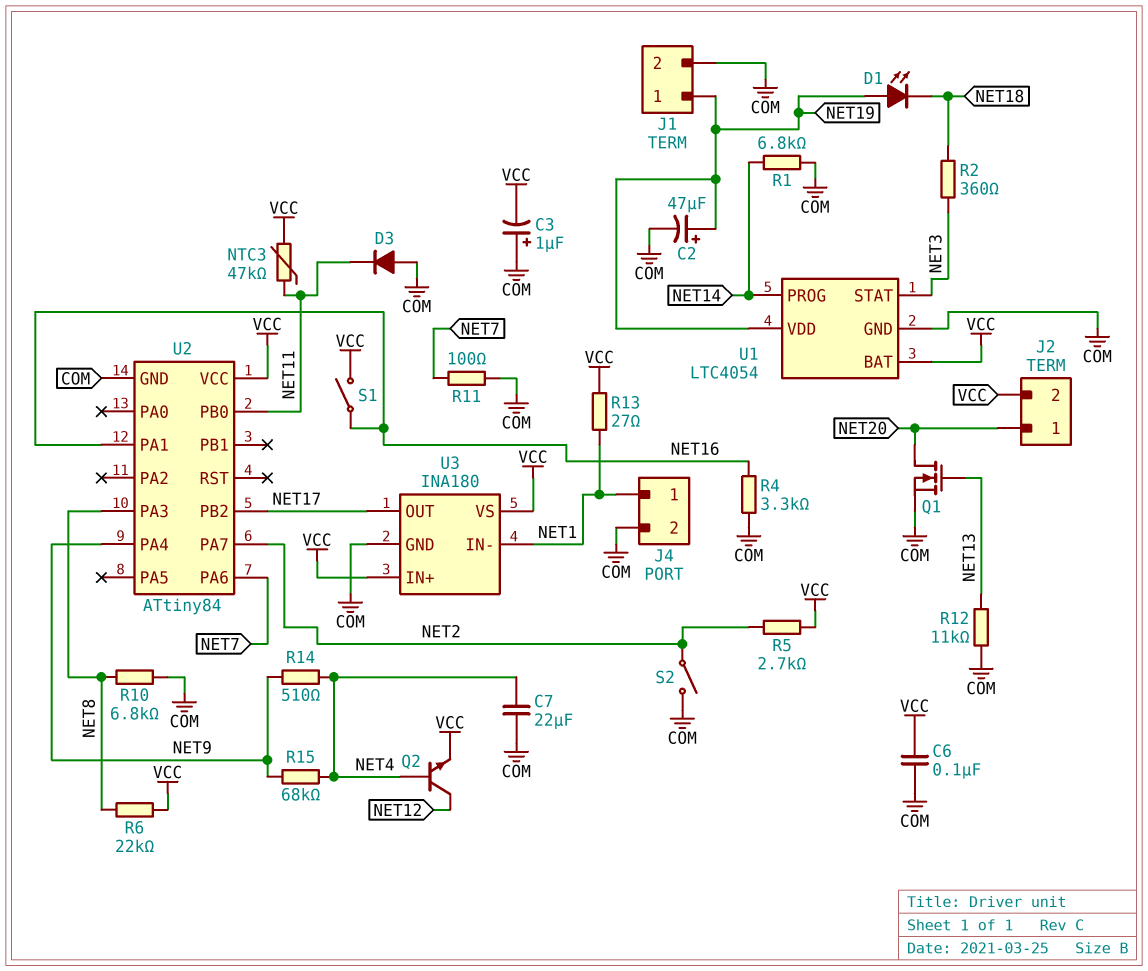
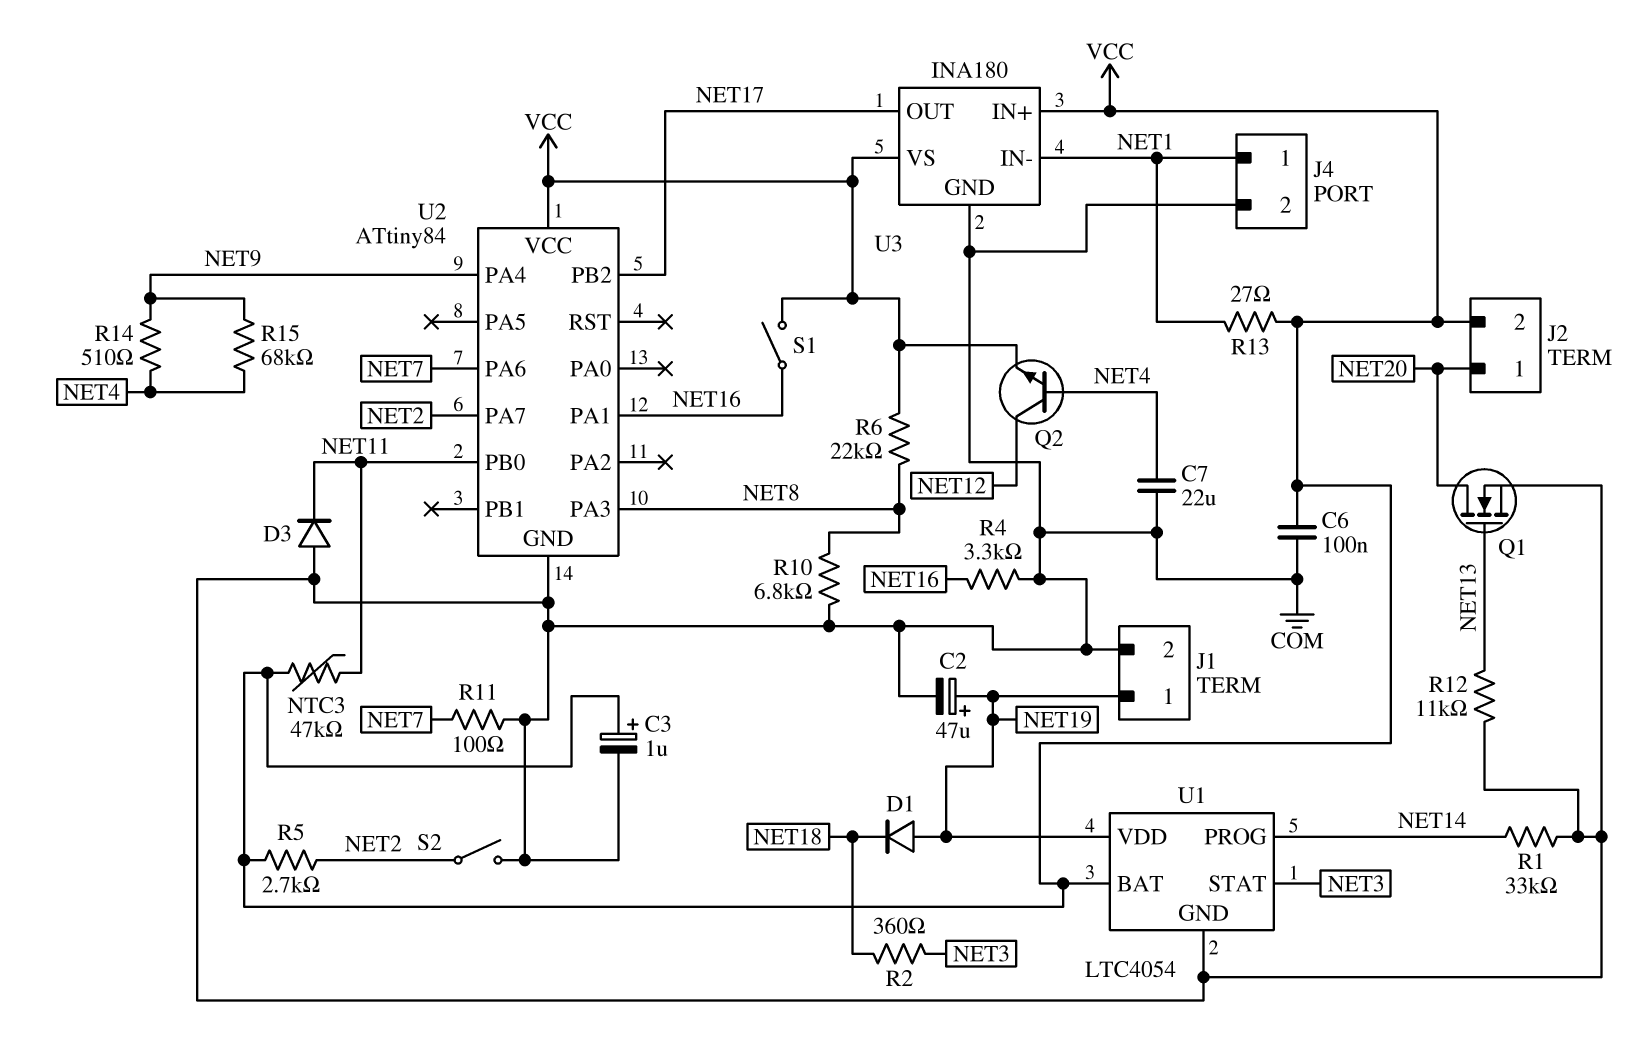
C3: 1uF (plus COM, minus VCC) -> 1uF (plus VCC, minus COM)
D1: LED (A NET19, K NET18) -> diode (A NET19, K NET18)
R1: 6.8k (COM, NET14) -> 33k (COM, NET14)

